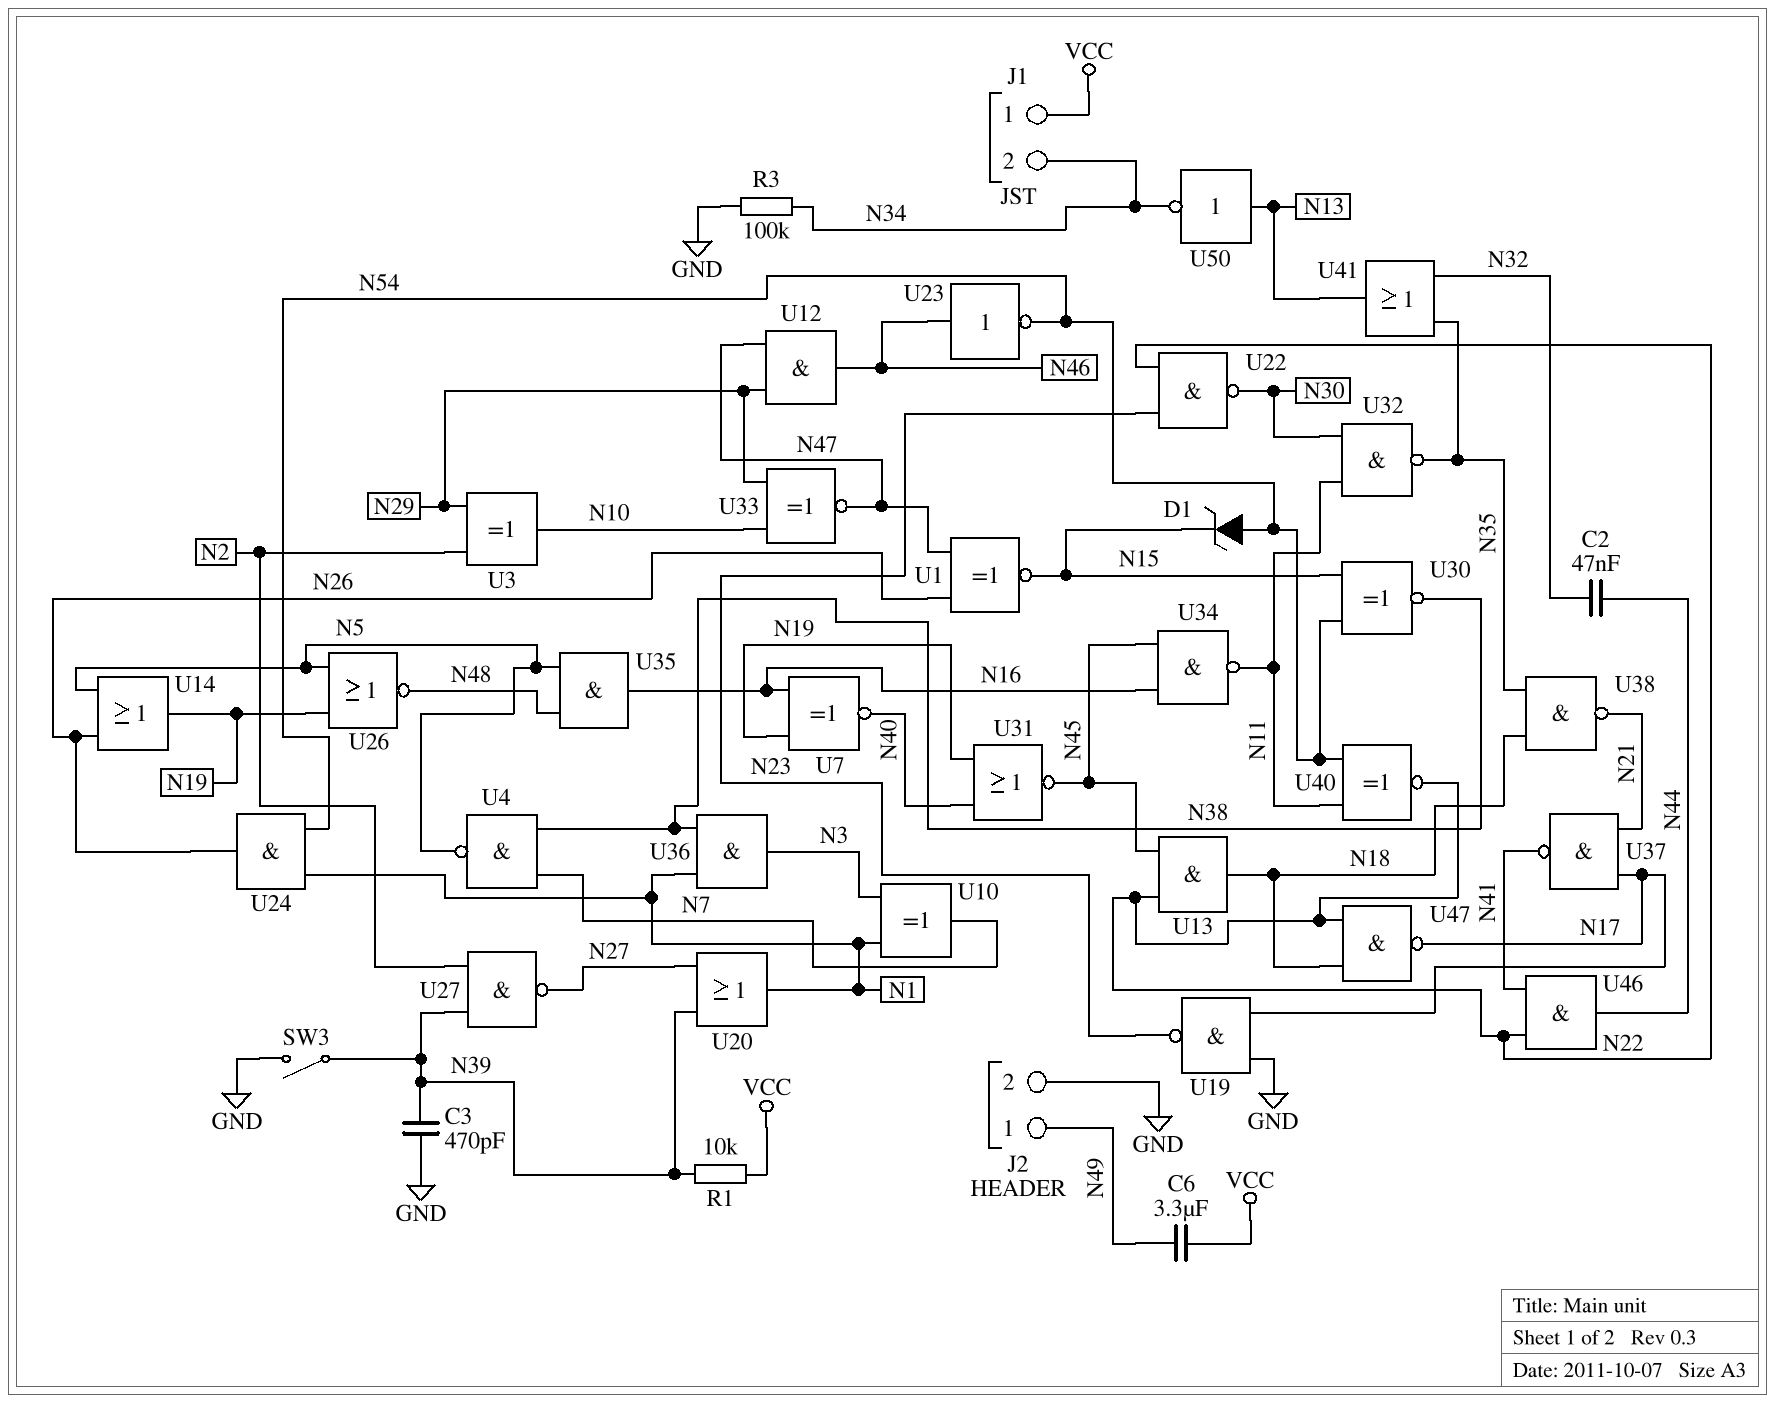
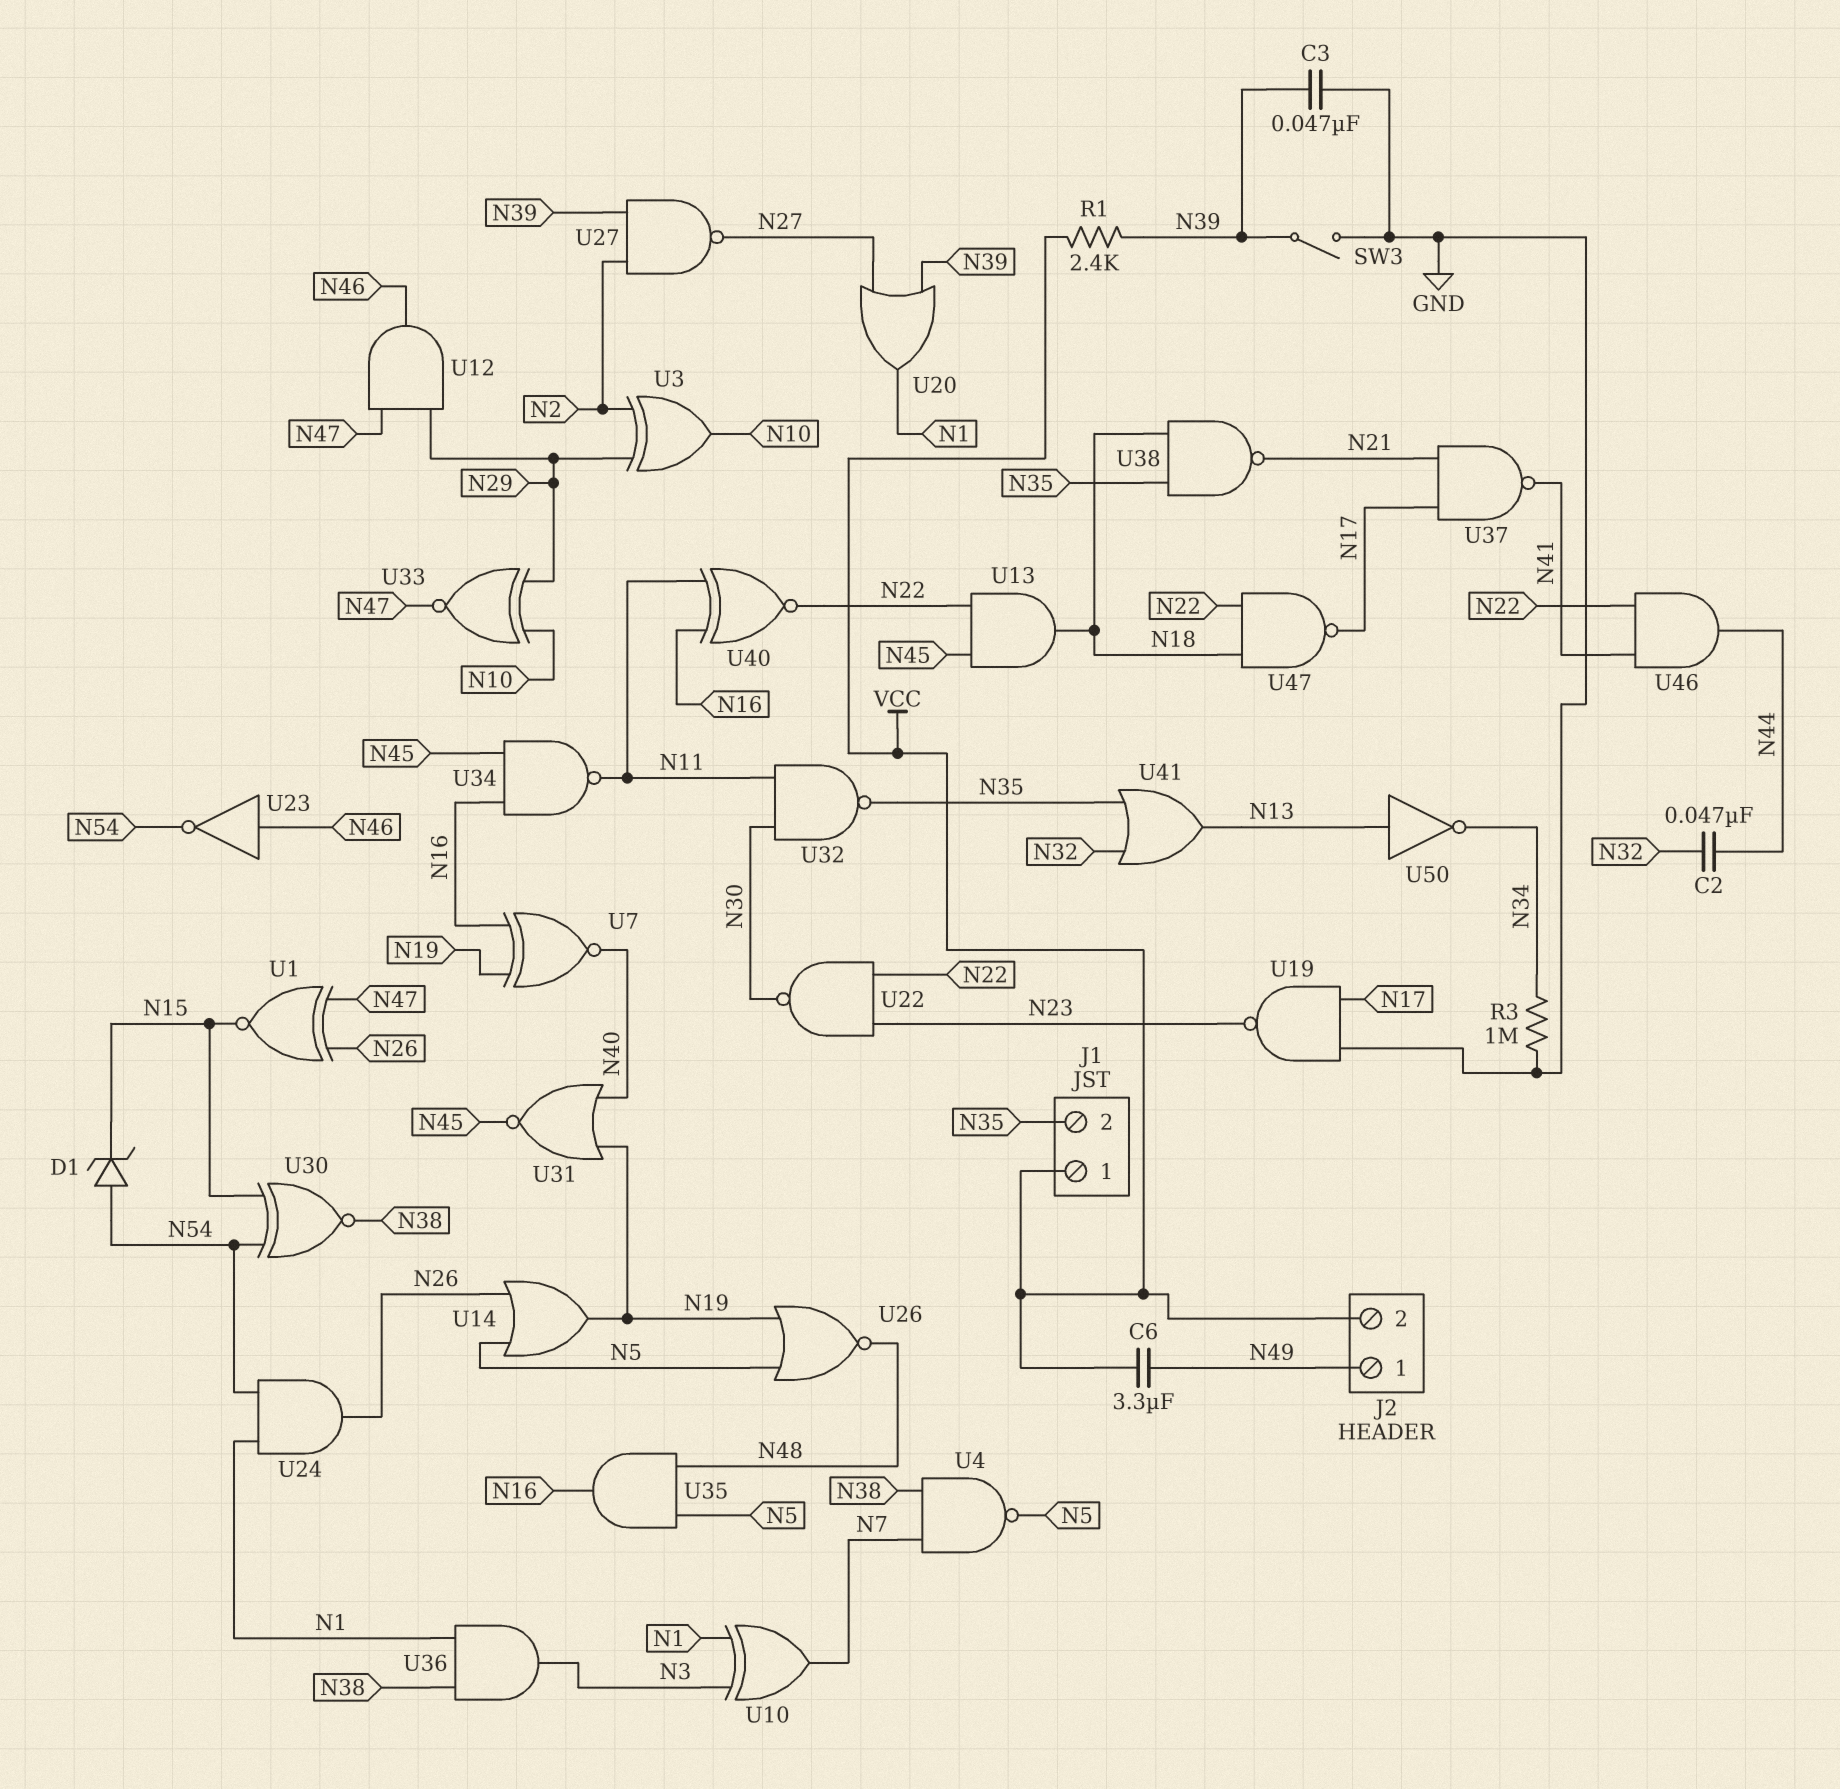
C3: 470pF (GND, N39) -> 47nF (GND, N39)
J1 pin 2: N34 -> N35
J2 pin 2: GND -> VCC
R1: 10k (N39, VCC) -> 2.4k (N39, VCC)
R3: 100k (GND, N34) -> 1M (GND, N34)
U40: XNOR (in N11, in N54, out N22) -> XNOR (in N11, in N16, out N22)

